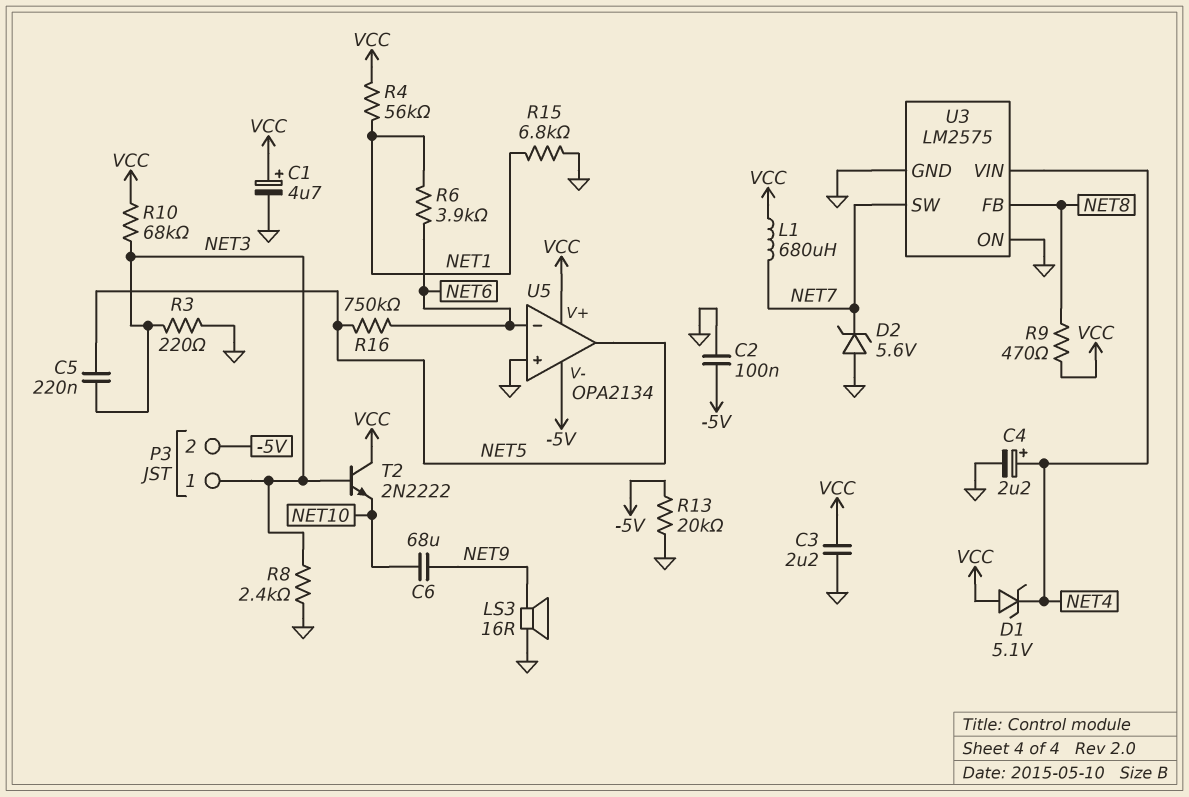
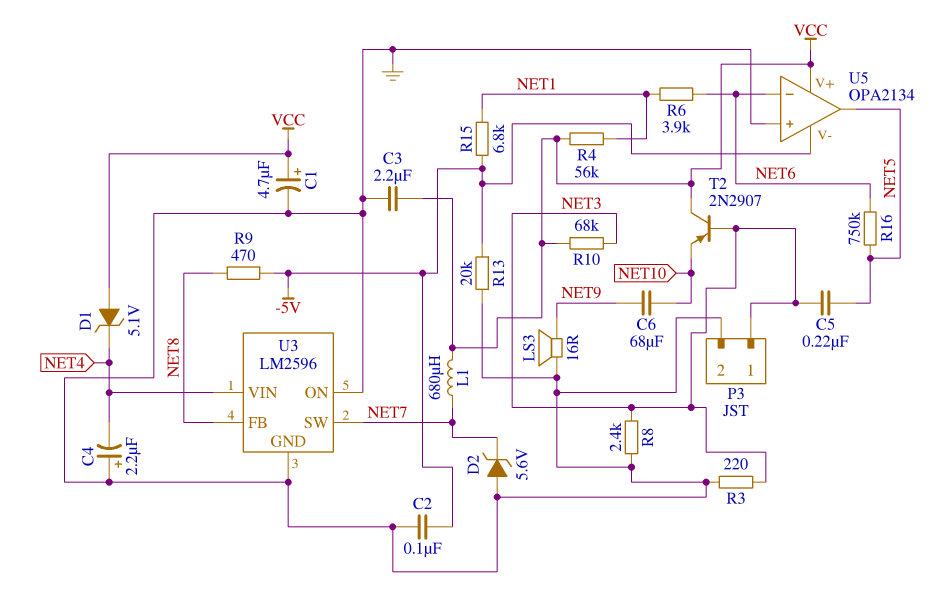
C4: 2.2uF (plus NET4, minus GND) -> 2.2uF (plus GND, minus NET4)
P3 pin 2: -5V -> GND
R9: 470 (NET8, VCC) -> 470 (-5V, NET8)
R15: 6.8k (GND, NET1) -> 6.8k (-5V, NET1)
T2: NPN 2N2222 (B NET3, C VCC, E NET10) -> PNP 2N2907 (B NET3, C VCC, E NET10)
U3: LM2575 -> LM2596

